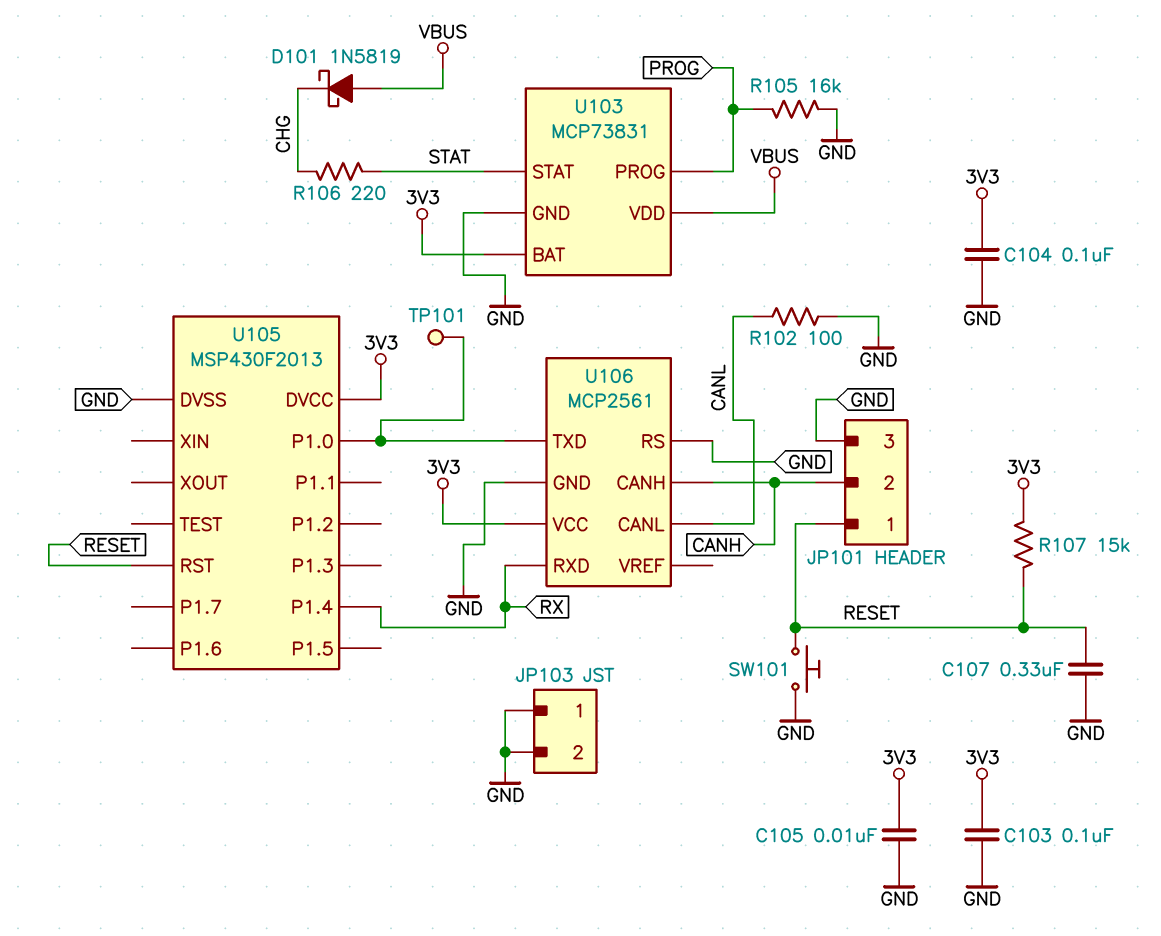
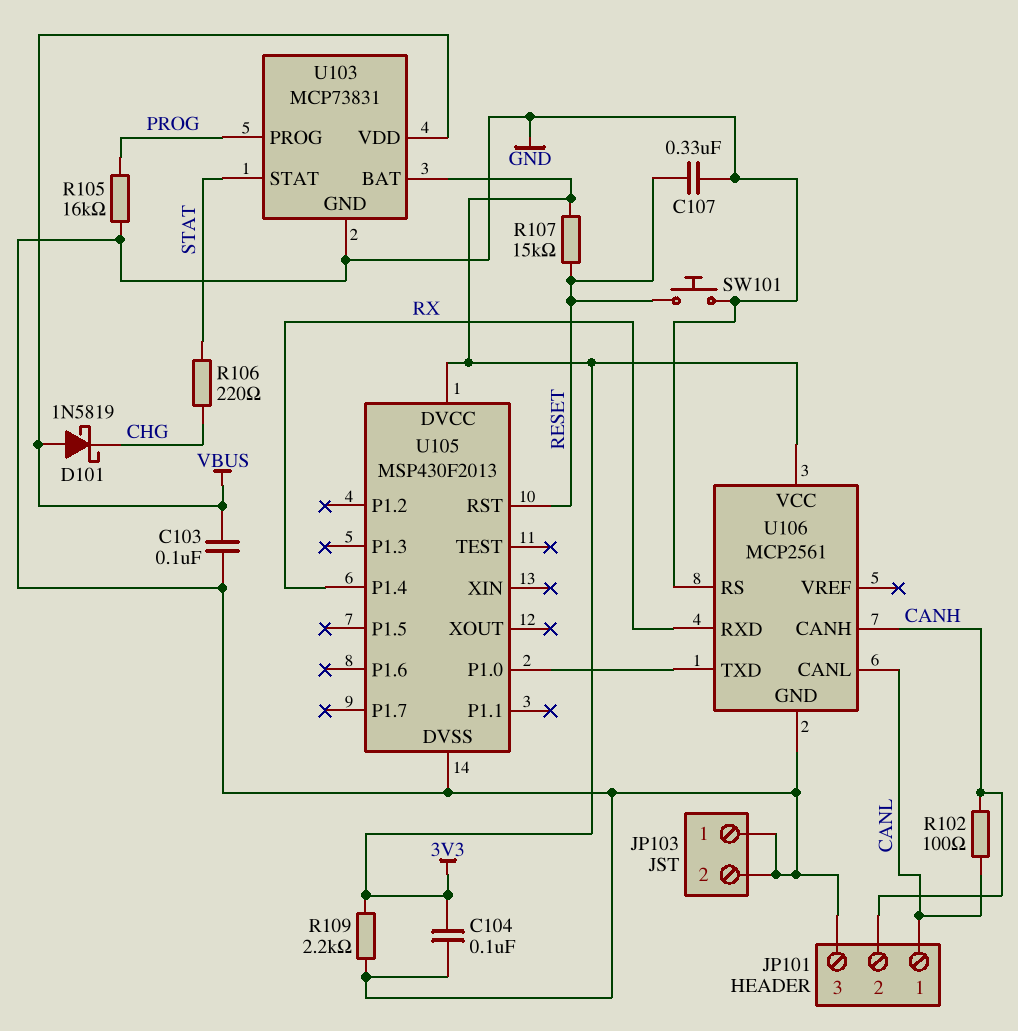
C103: 100nF (3V3, GND) -> 100nF (GND, VBUS)
C105: 10nF (3V3, GND) -> none
JP101 pin 1: RESET -> CANL
R102: 100 (CANL, GND) -> 100 (CANH, CANL)
R109: none -> 2.2k (3V3, GND)
TP101: test point (U105/P1.0) -> none

